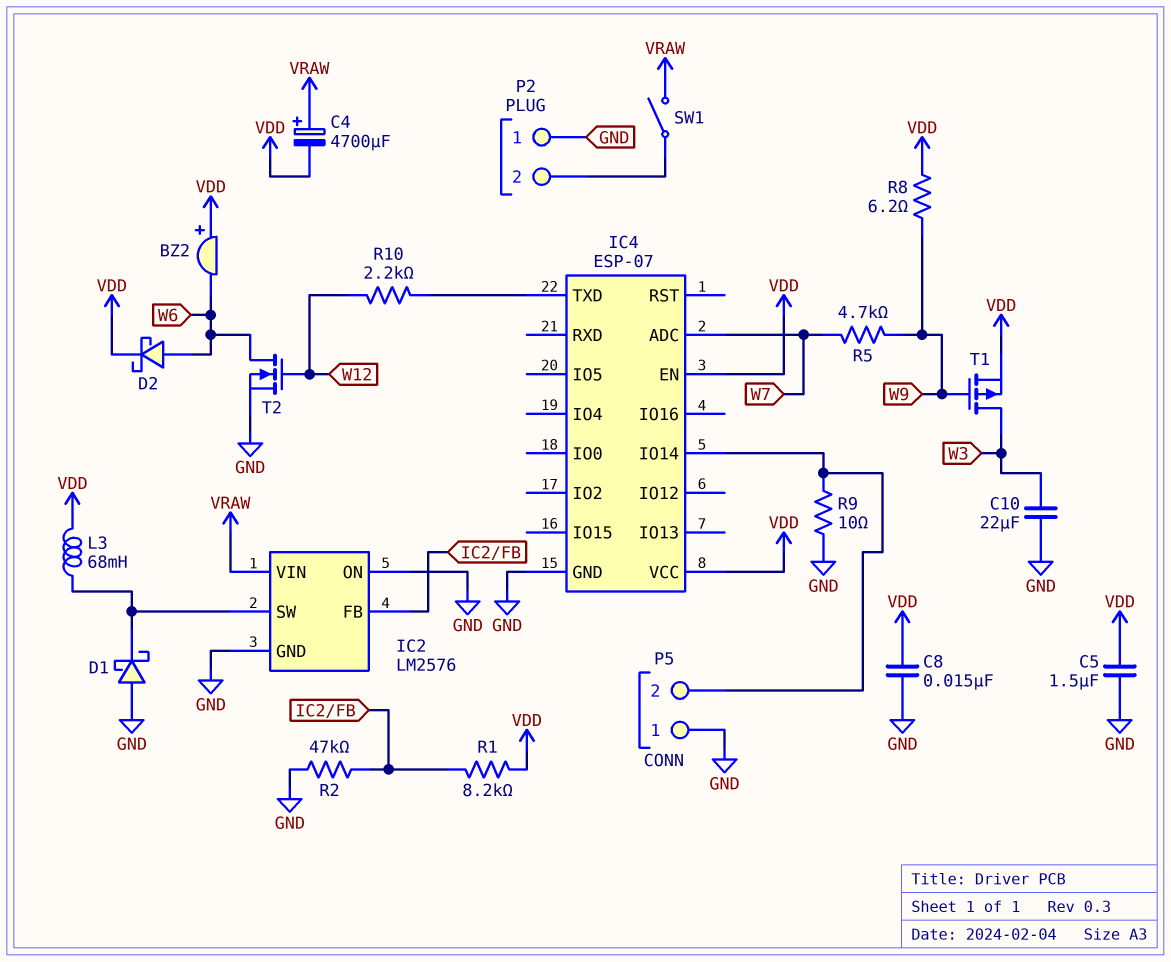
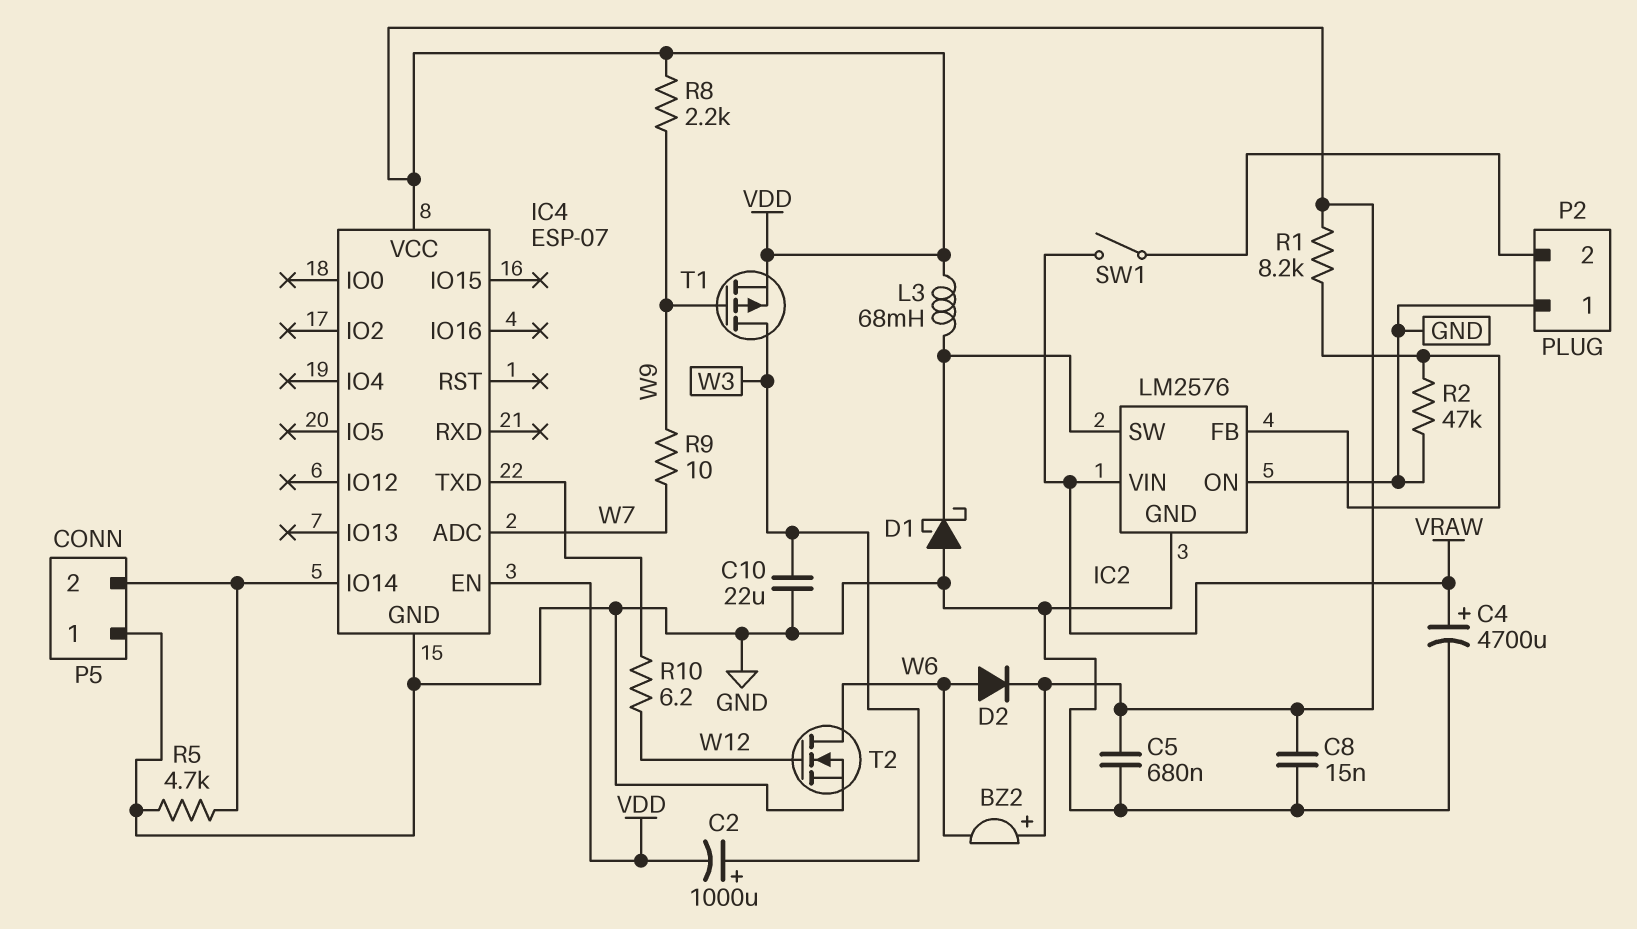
C2: none -> 1000uF (plus W3, minus VDD)
C4: 4700uF (plus VRAW, minus VDD) -> 4700uF (plus VRAW, minus GND)
C5: 1.5uF (GND, VDD) -> 680nF (GND, VDD)
D2: schottky (A W6, K VDD) -> diode (A W6, K VDD)
R5: 4.7k (W7, W9) -> 4.7k (GND, IC4/IO14)
R8: 6.2 (VDD, W9) -> 2.2k (VDD, W9)
R9: 10 (GND, IC4/IO14) -> 10 (W7, W9)
R10: 2.2k (IC4/TXD, W12) -> 6.2 (IC4/TXD, W12)

